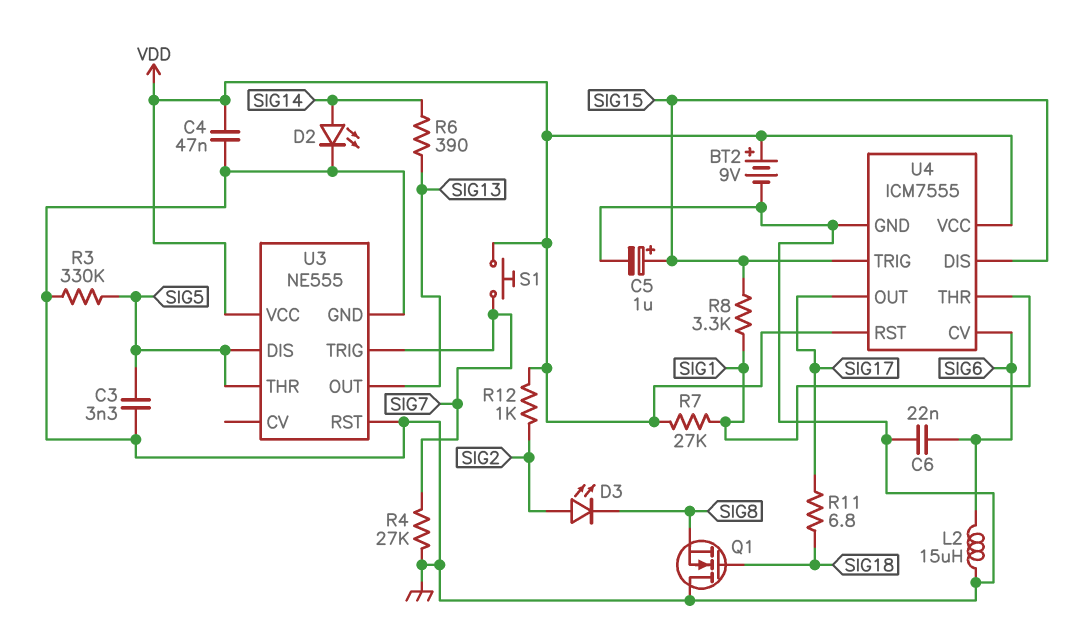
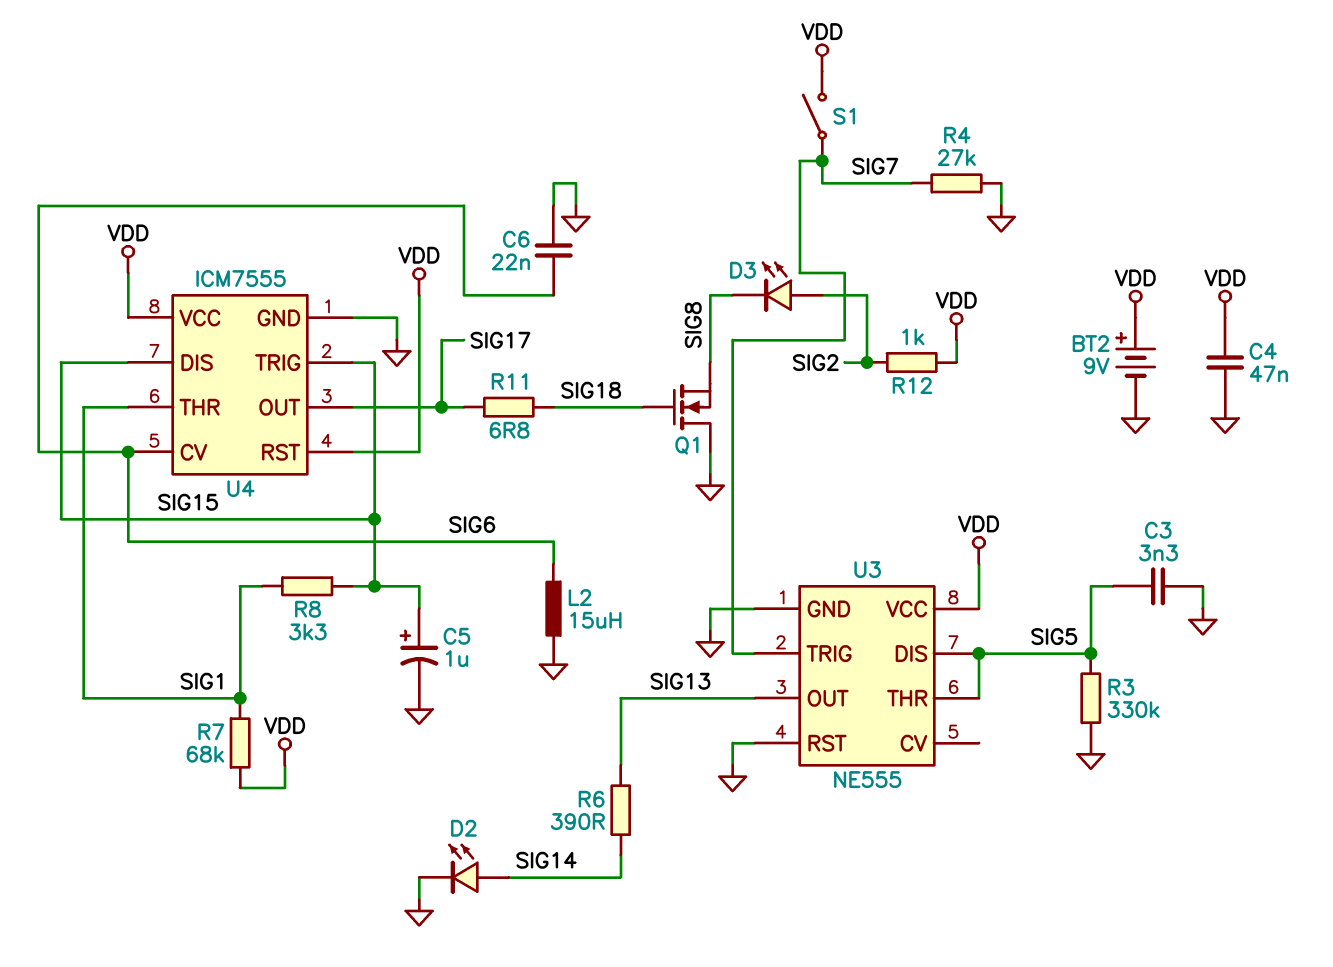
R7: 27k (SIG1, VDD) -> 68k (SIG1, VDD)
S1: button (SIG7, VDD) -> switch (SIG7, VDD)

